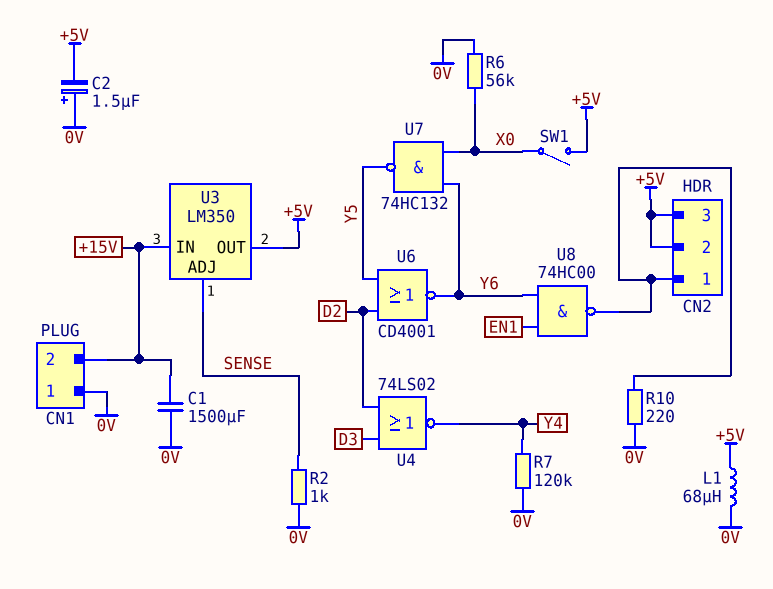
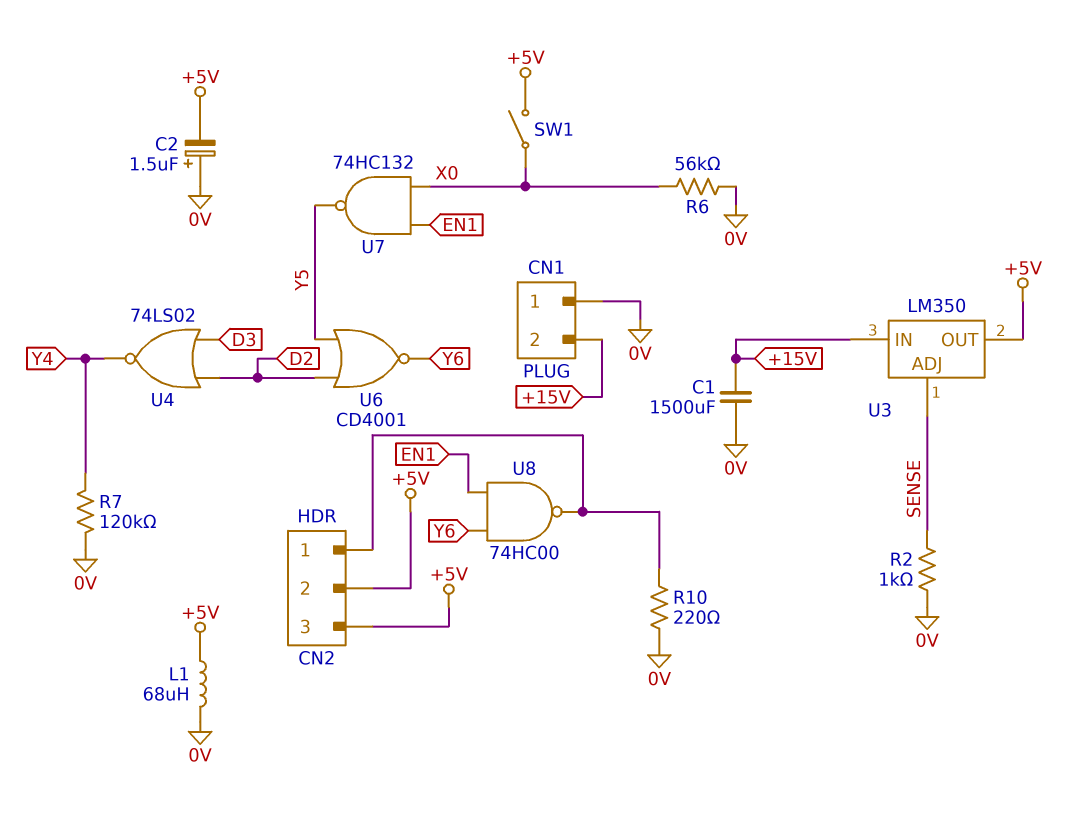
U7: NAND 74HC132 (in X0, in Y6, out Y5) -> NAND 74HC132 (in EN1, in X0, out Y5)

